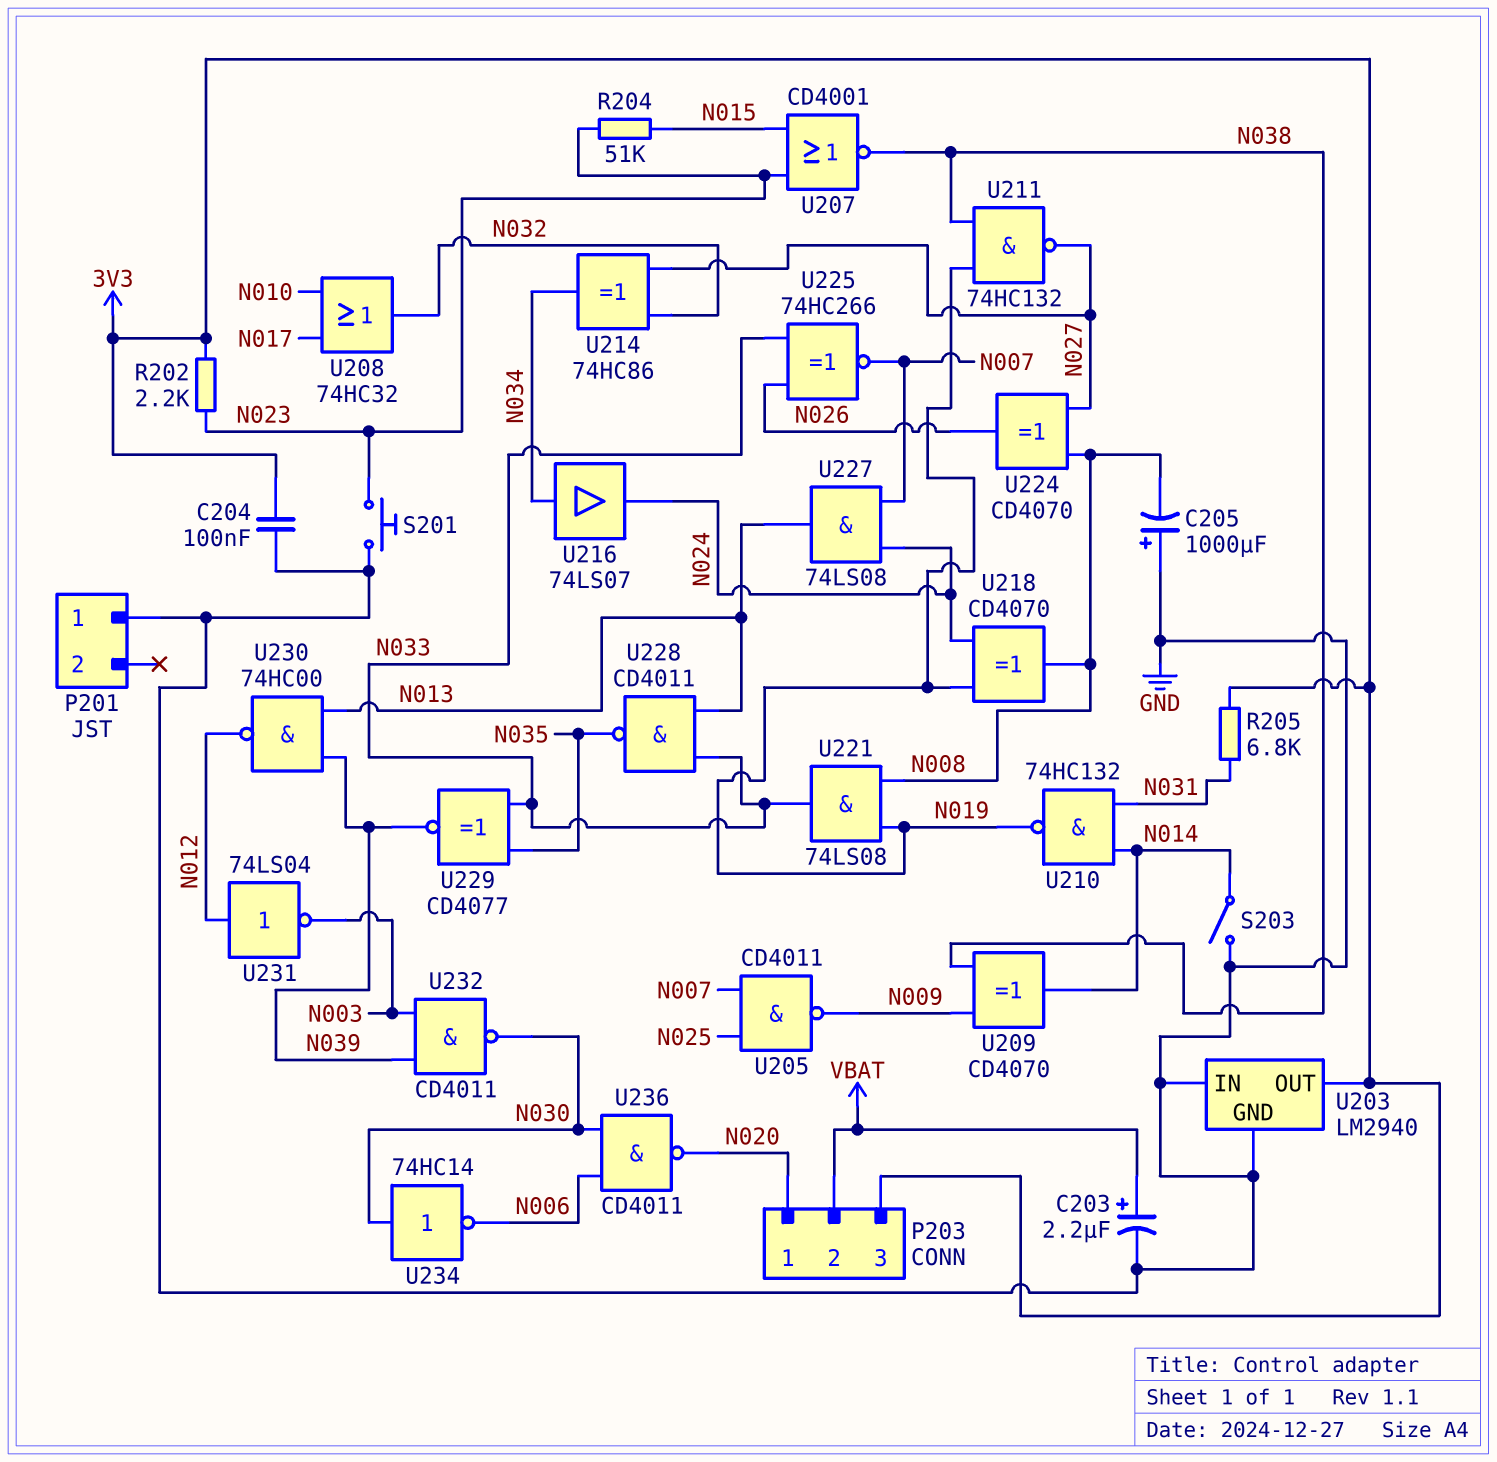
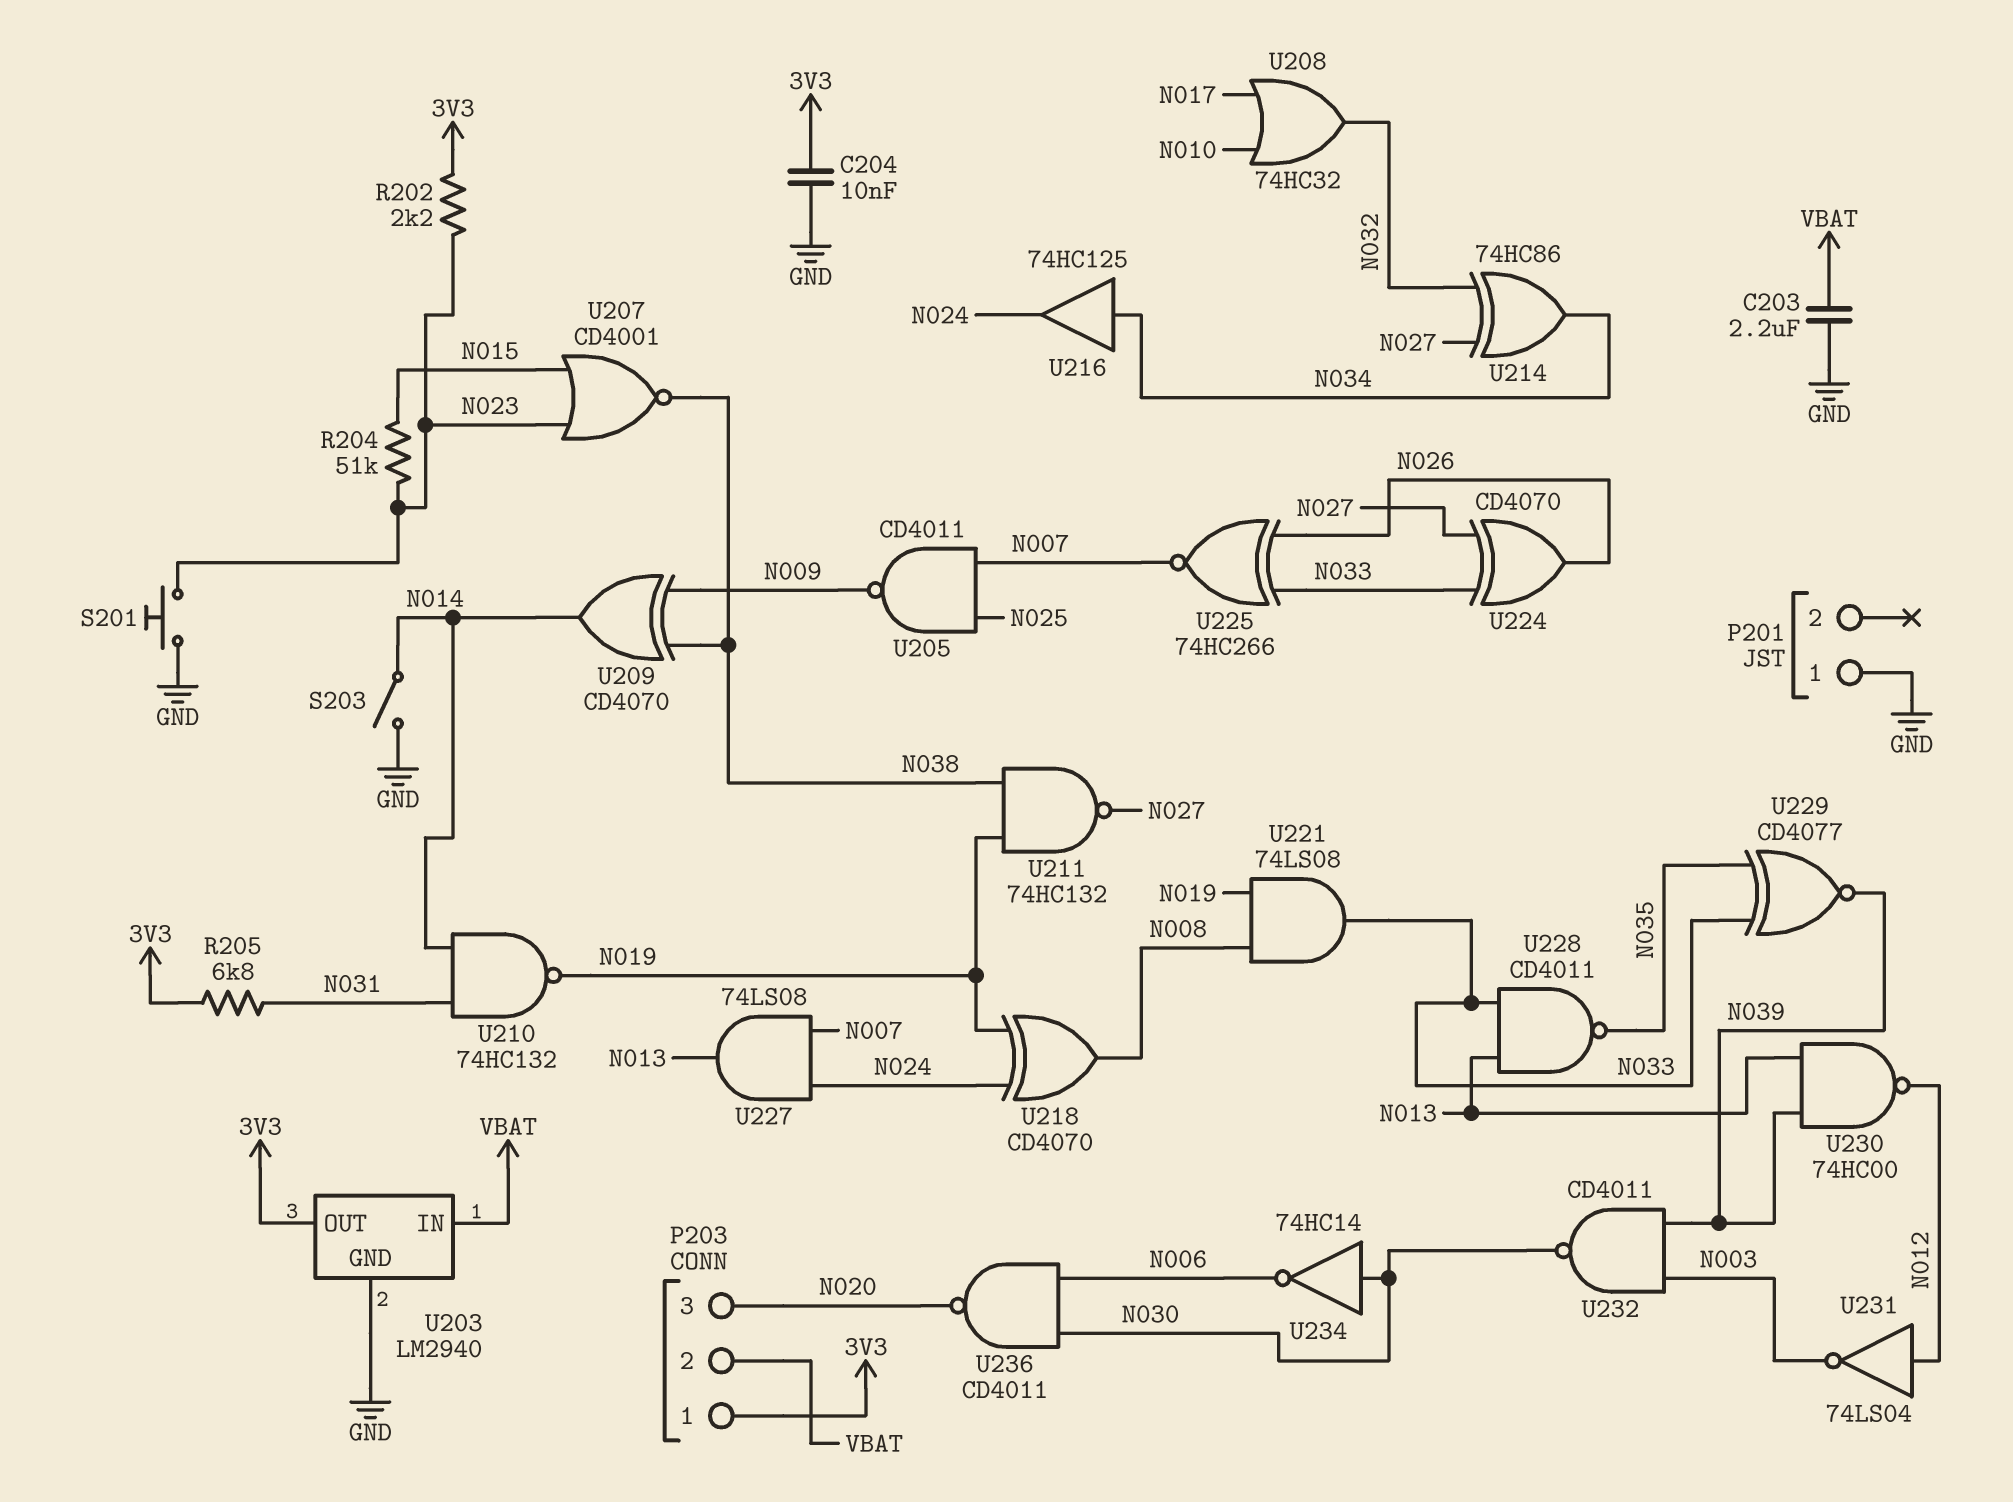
C203: 2.2uF (plus VBAT, minus GND) -> 2.2uF (GND, VBAT)
C204: 100nF (3V3, GND) -> 10nF (3V3, GND)
C205: 1000uF (plus GND, minus N008) -> none
P203 pin 1: N020 -> 3V3
P203 pin 3: 3V3 -> N020
U203 pin IN: GND -> VBAT
U216: buffer 74LS07 (in N034, out N024) -> buffer 74HC125 (in N034, out N024)
U224: XOR CD4070 (in N008, in N027, out N026) -> XOR CD4070 (in N027, in N033, out N026)

